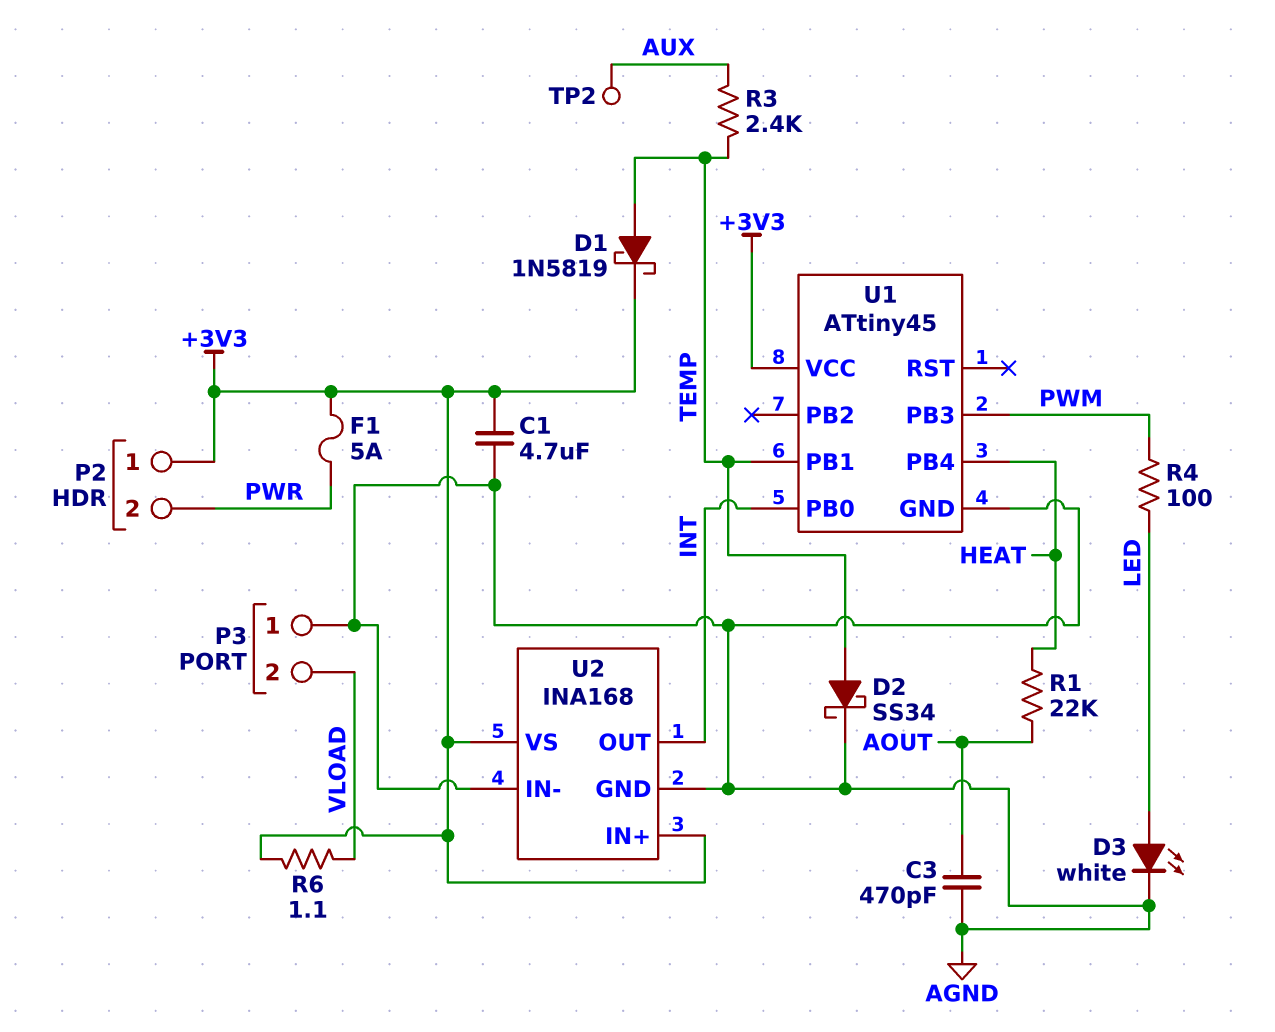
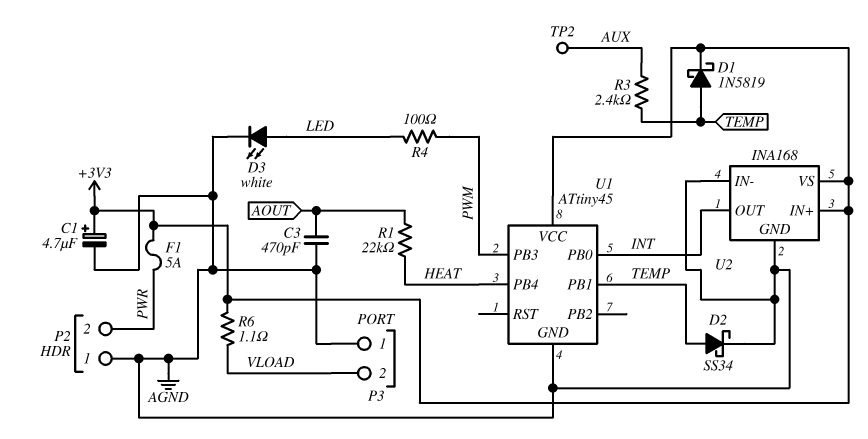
C1: 4.7uF (+3V3, AGND) -> 4.7uF (plus +3V3, minus AGND)
P2 pin 1: +3V3 -> AGND

